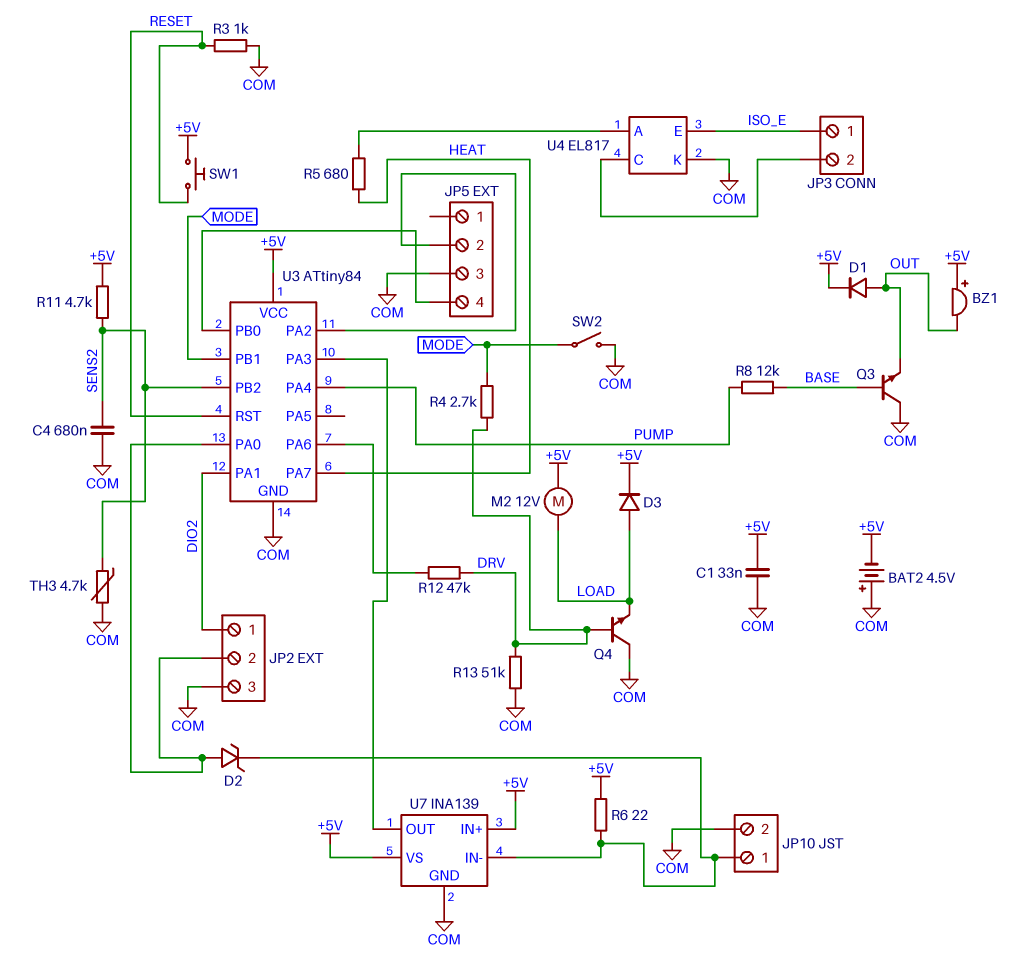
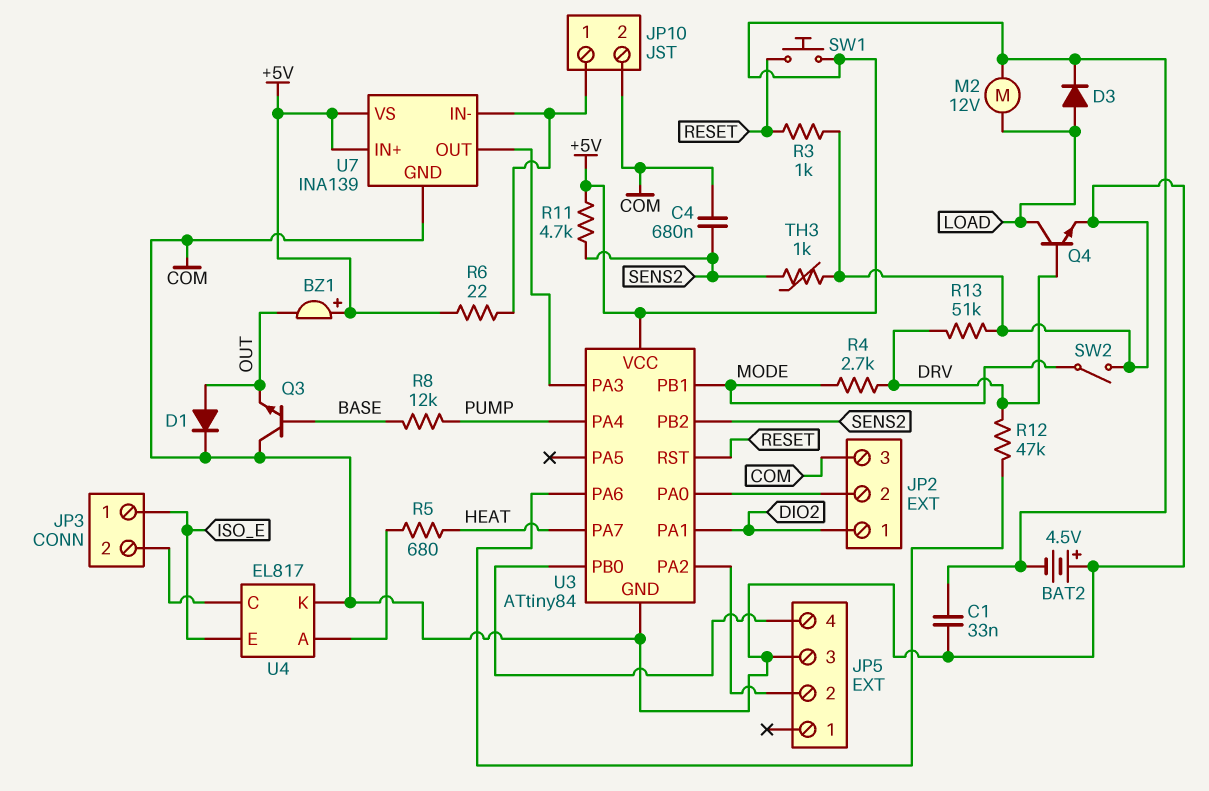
D1: diode (A OUT, K +5V) -> diode (A OUT, K COM)
D2: zener (A JP2/2, K JP10/1) -> none
Q4: NPN (B DRV, C COM, E LOAD) -> NPN (B DRV, C LOAD, E COM)
TH3: 4.7k (COM, SENS2) -> 1k (COM, SENS2)

